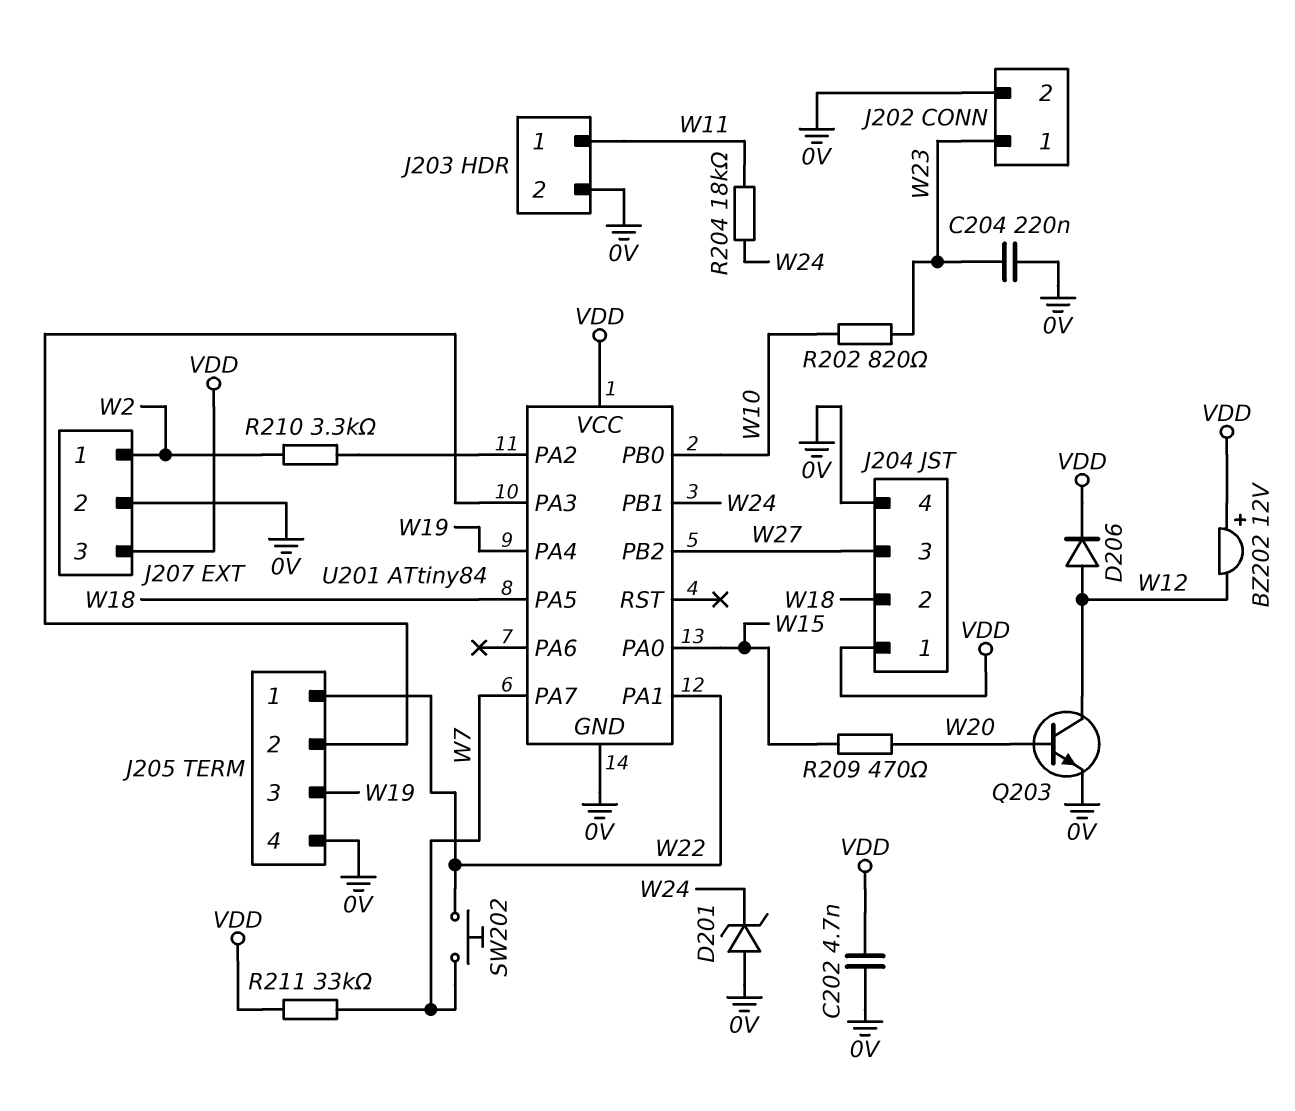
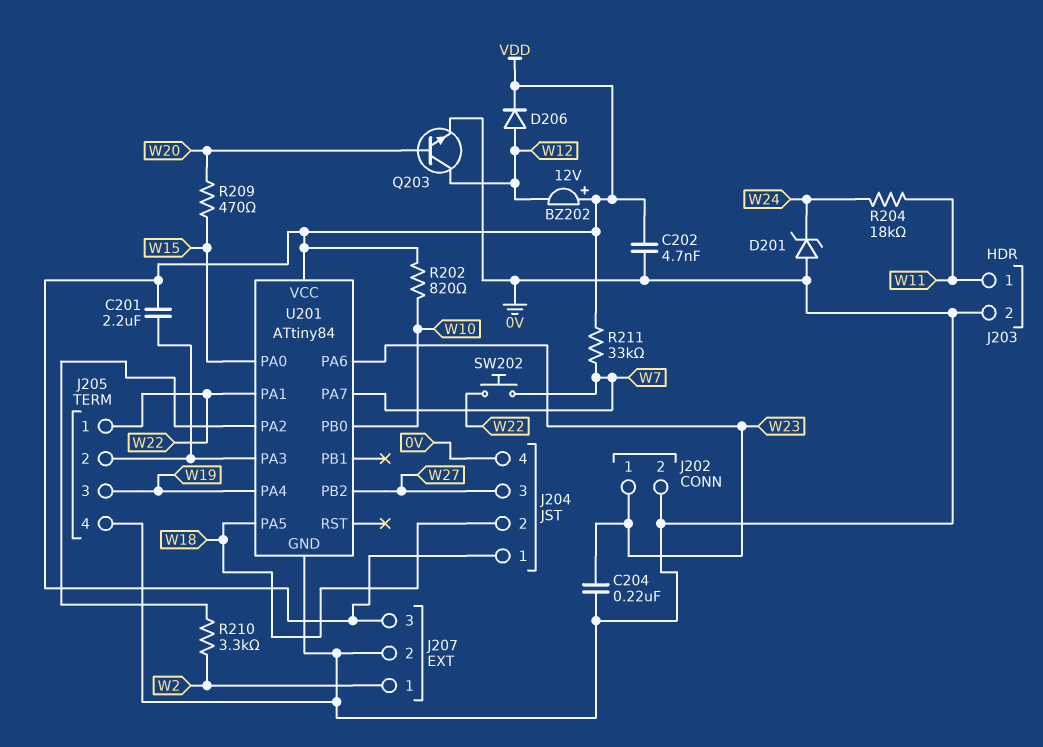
C201: none -> 2.2uF (J205/2, VDD)
R202: 820 (W10, W23) -> 820 (VDD, W10)
U201 pin PA6: none -> W23
U201 pin PB1: W24 -> none

